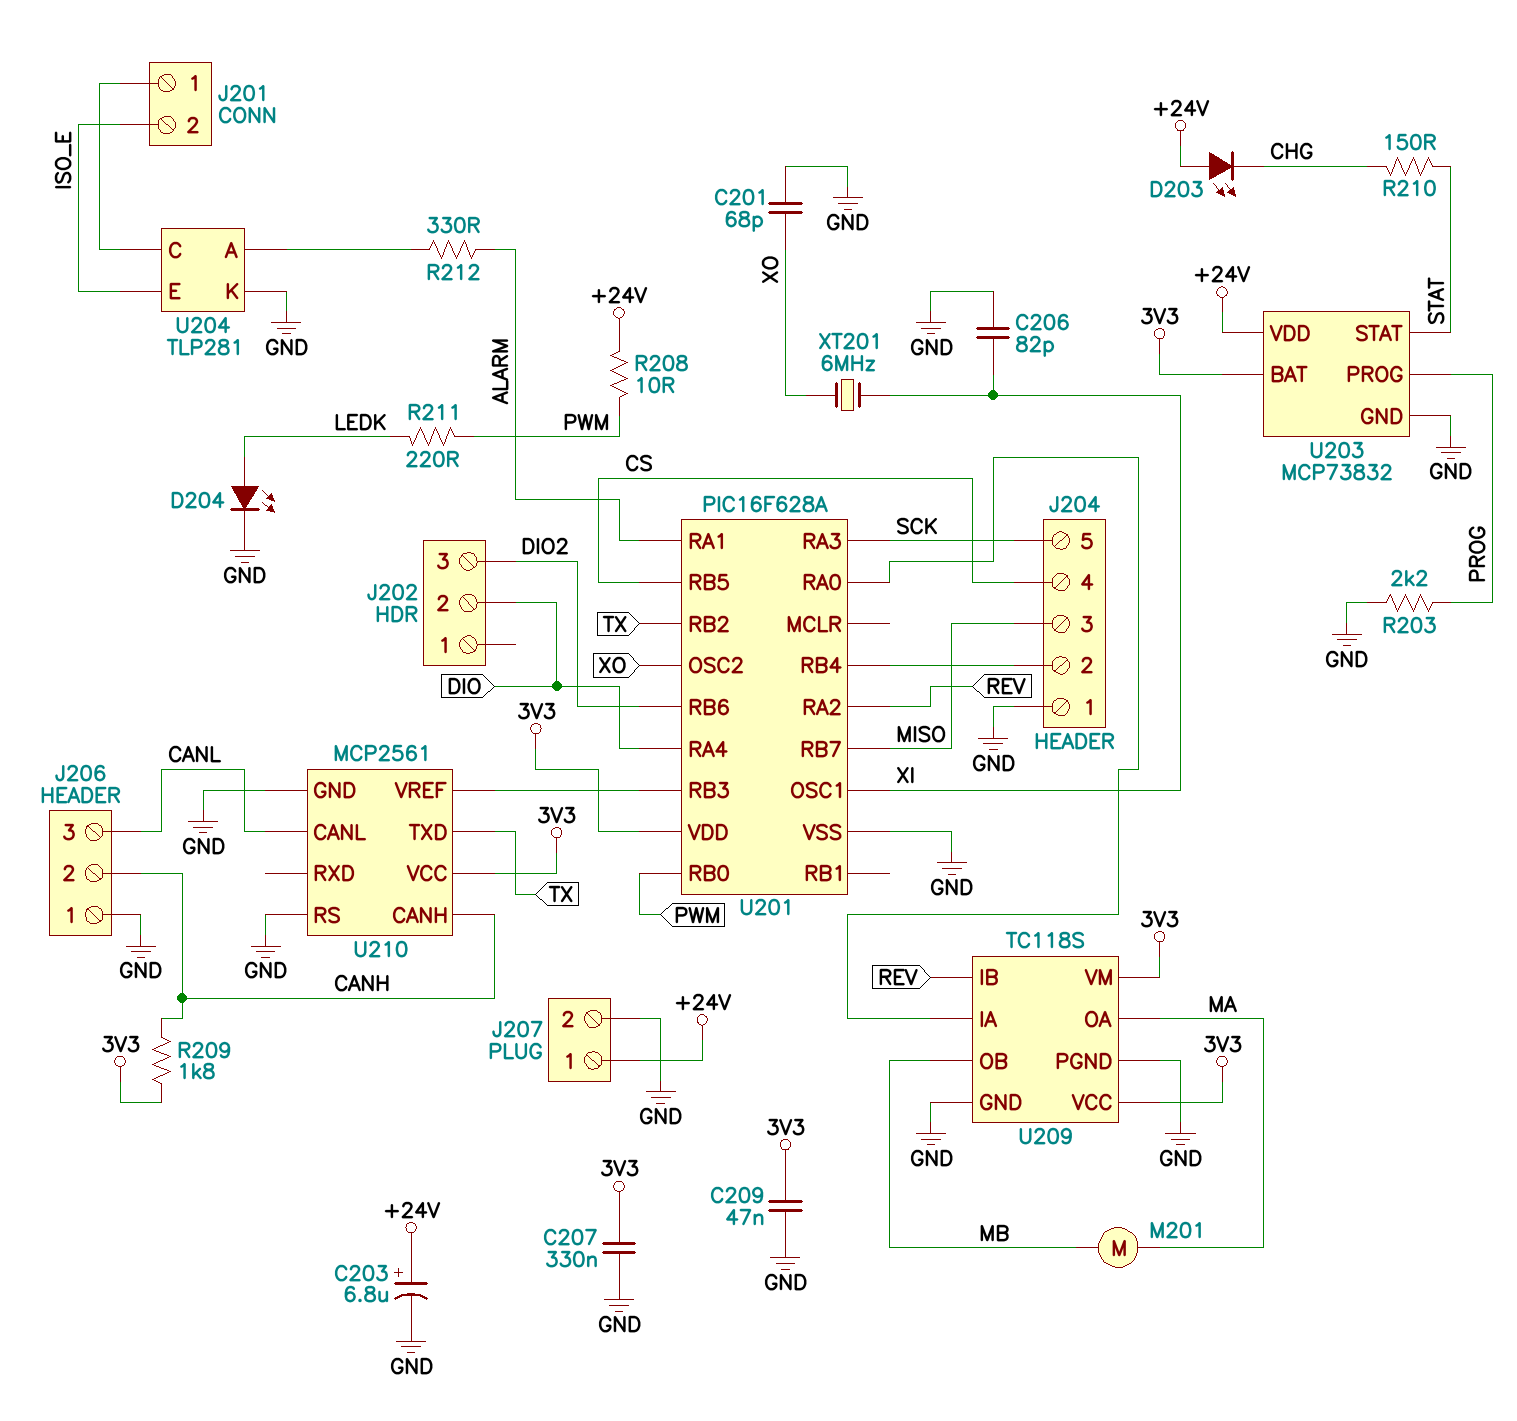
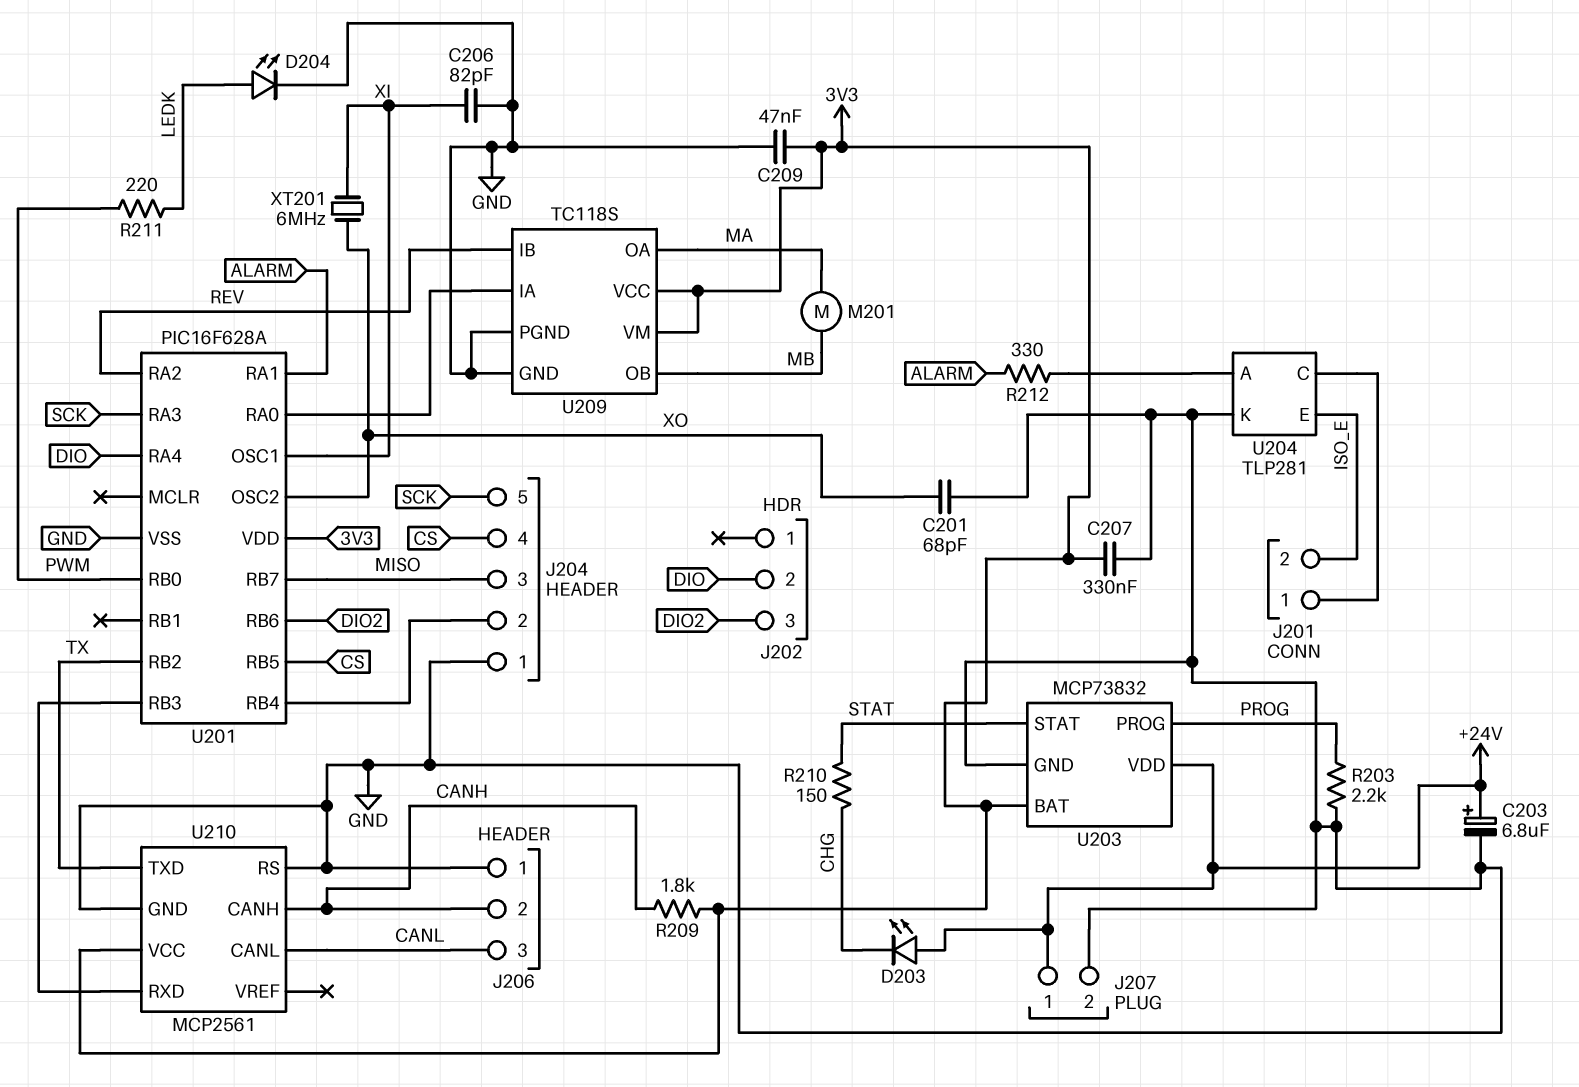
R208: 10 (+24V, PWM) -> none
U210 pin RXD: none -> U201/RB3
U210 pin VREF: U201/RB3 -> none

